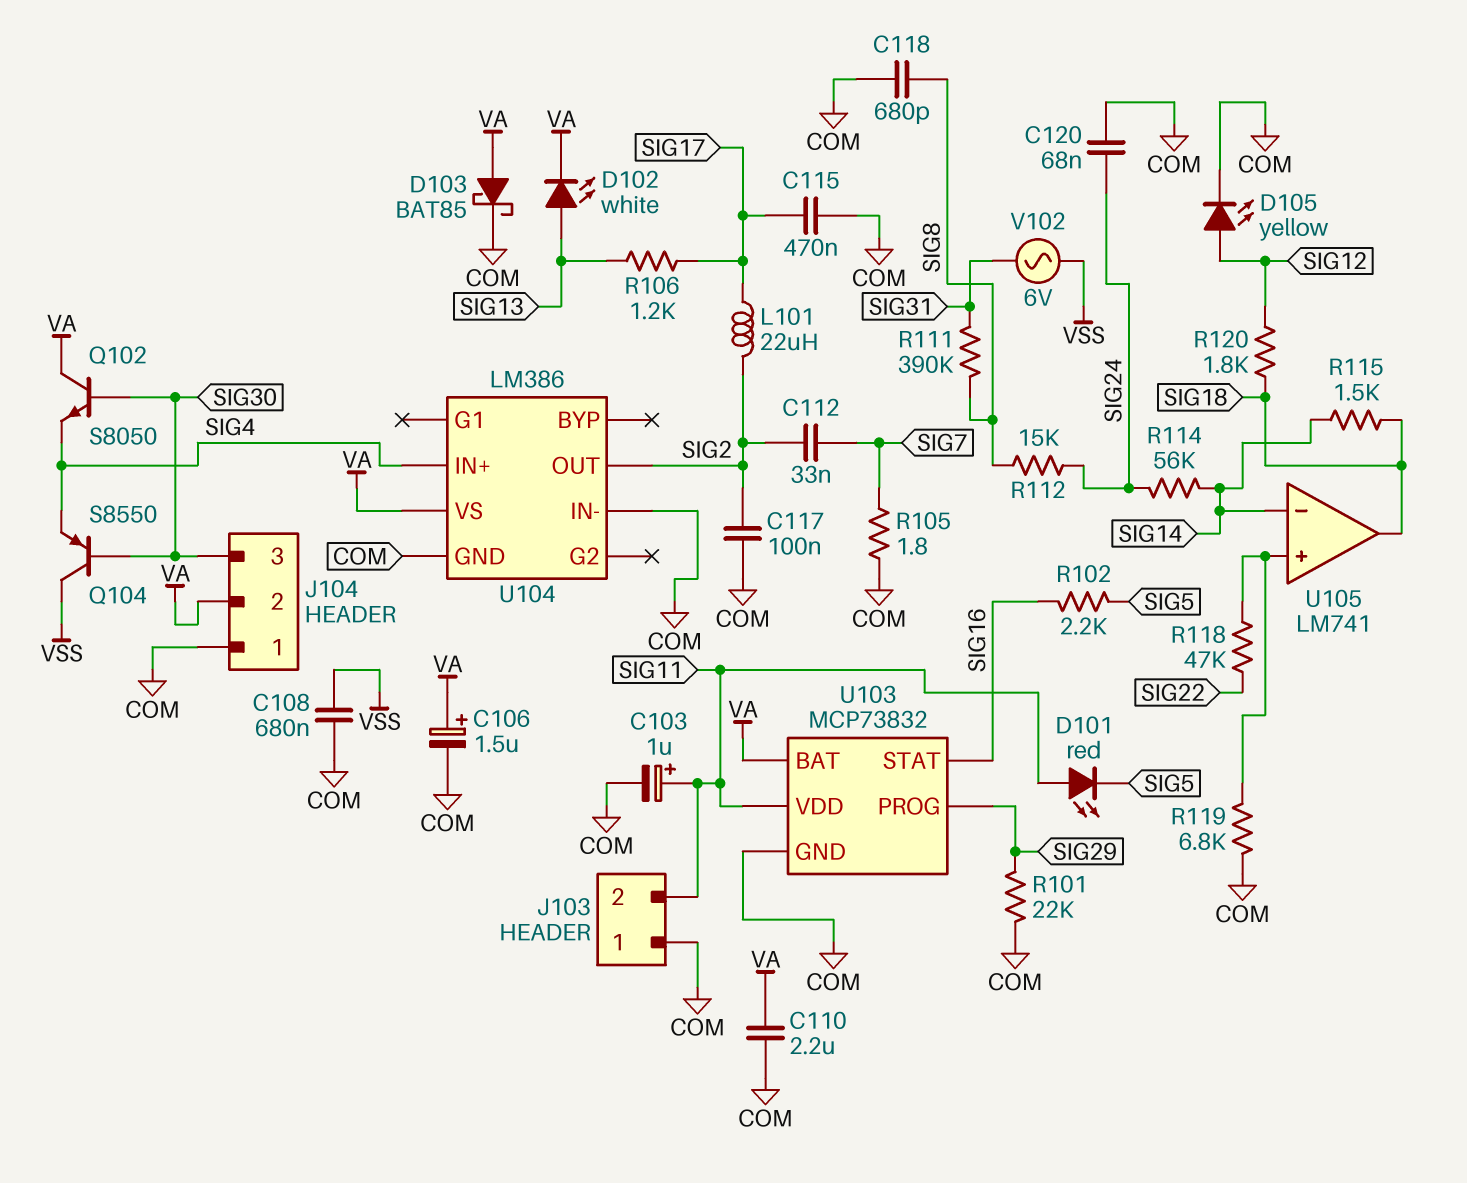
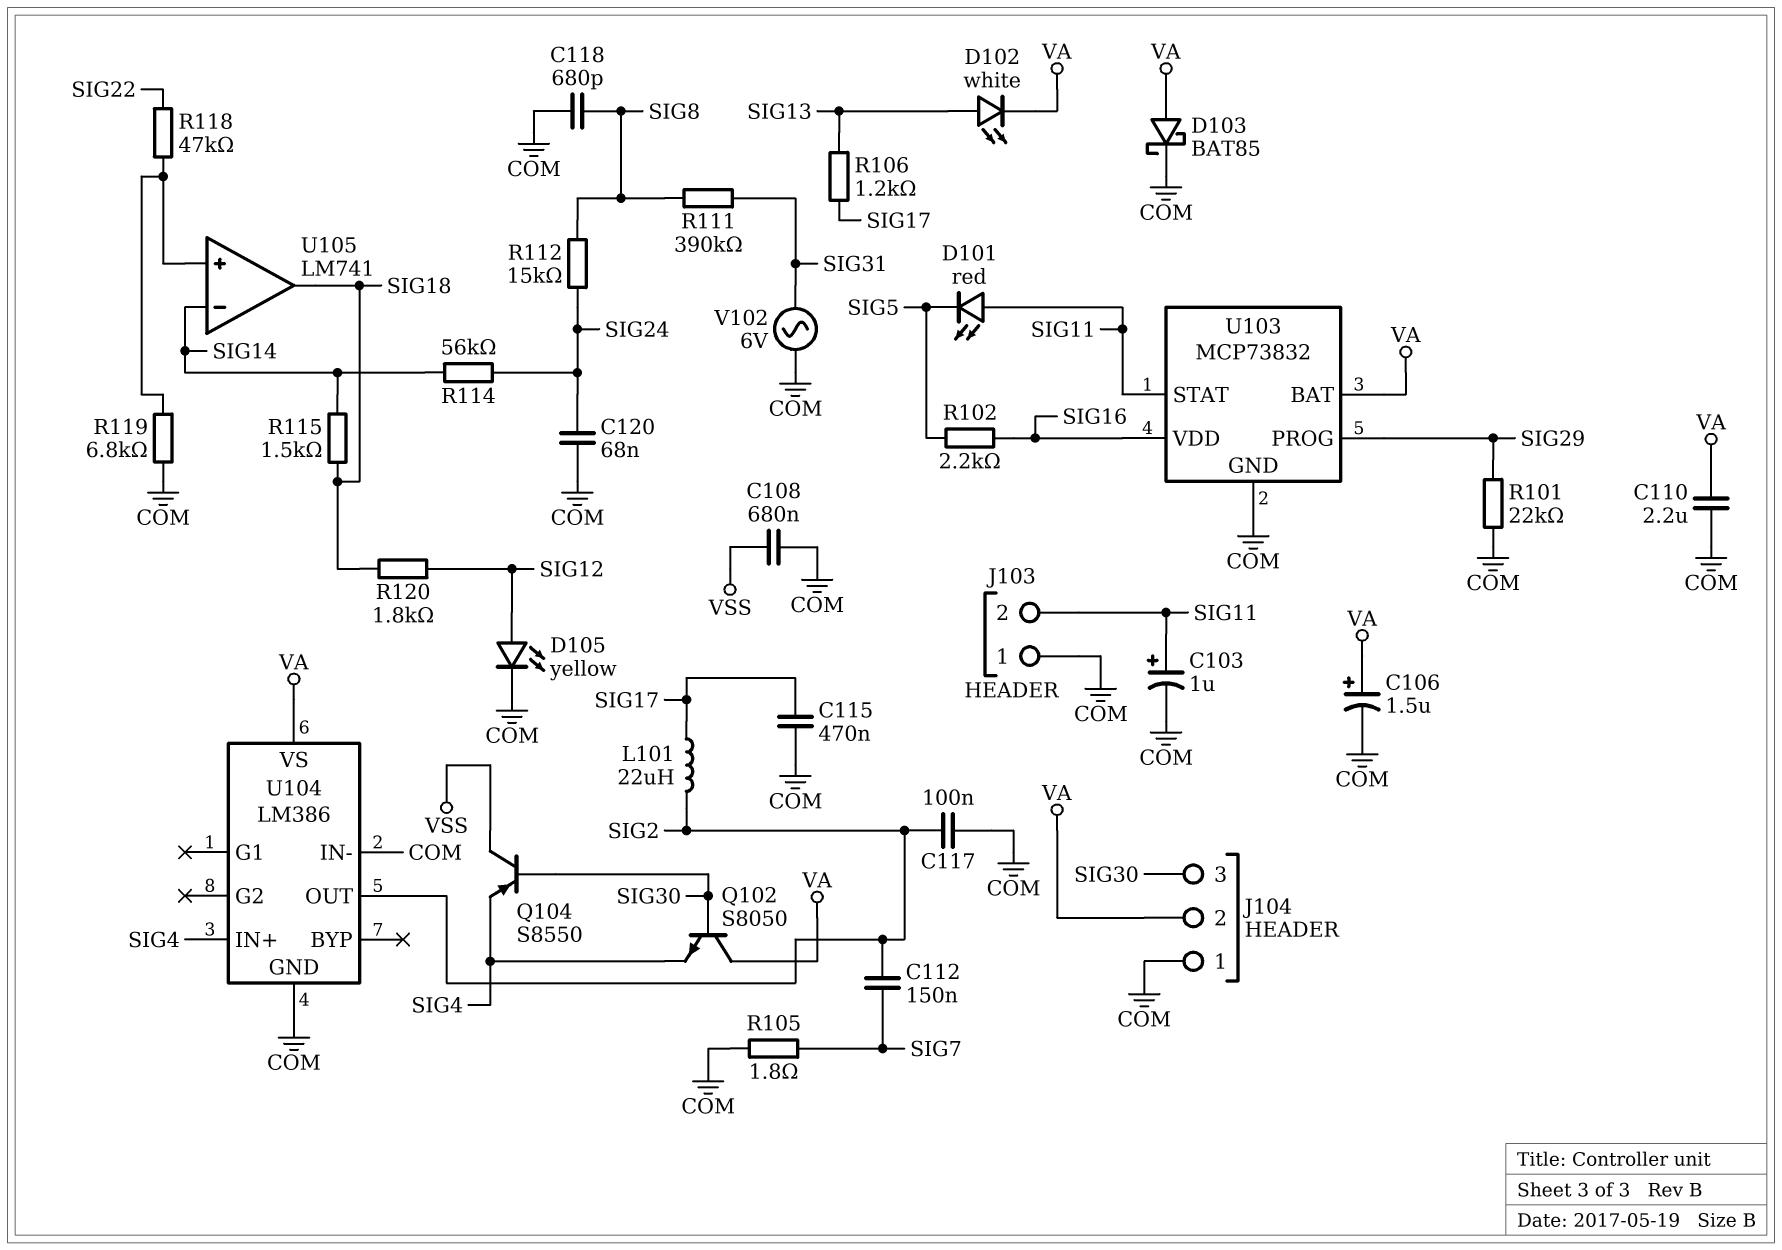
C112: 33nF (SIG2, SIG7) -> 150nF (SIG2, SIG7)
U103 pin STAT: SIG16 -> SIG11
U103 pin VDD: SIG11 -> SIG16
V102: AC 6V (SIG31, VSS) -> AC 6V (COM, SIG31)

